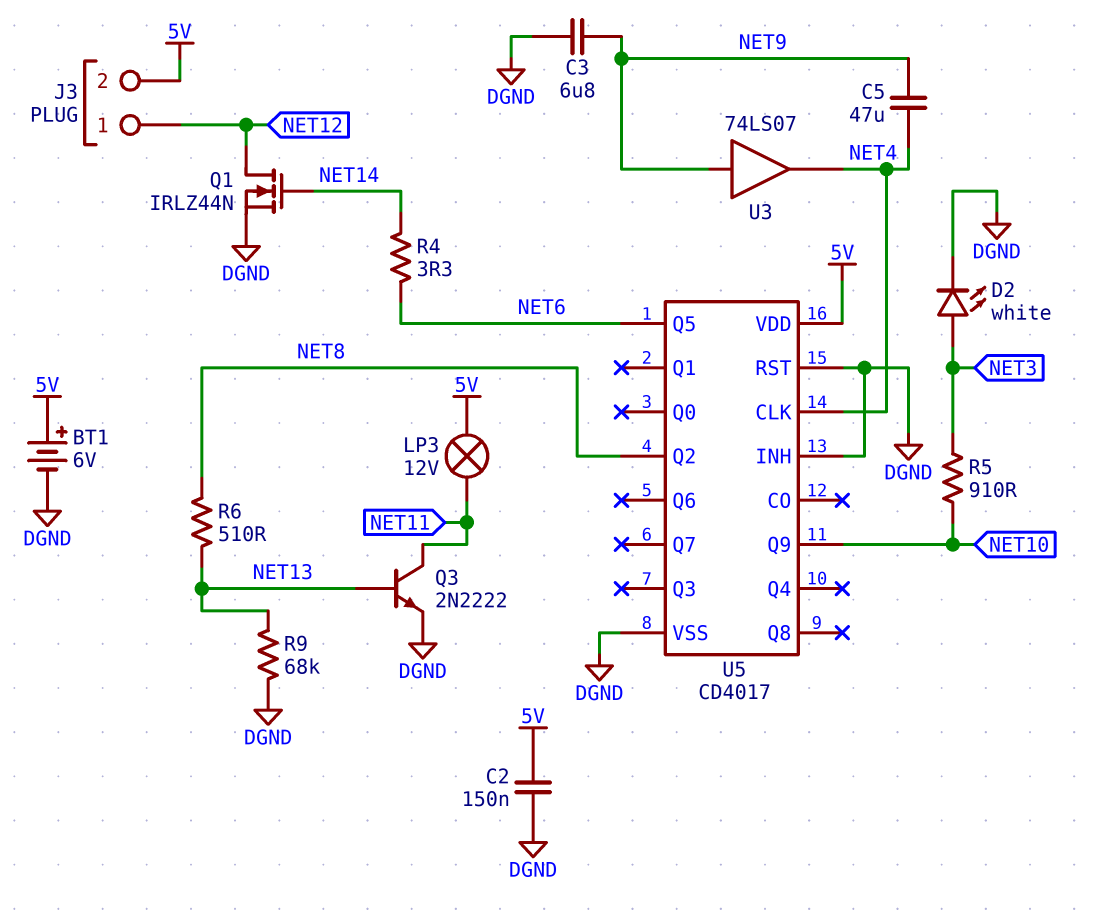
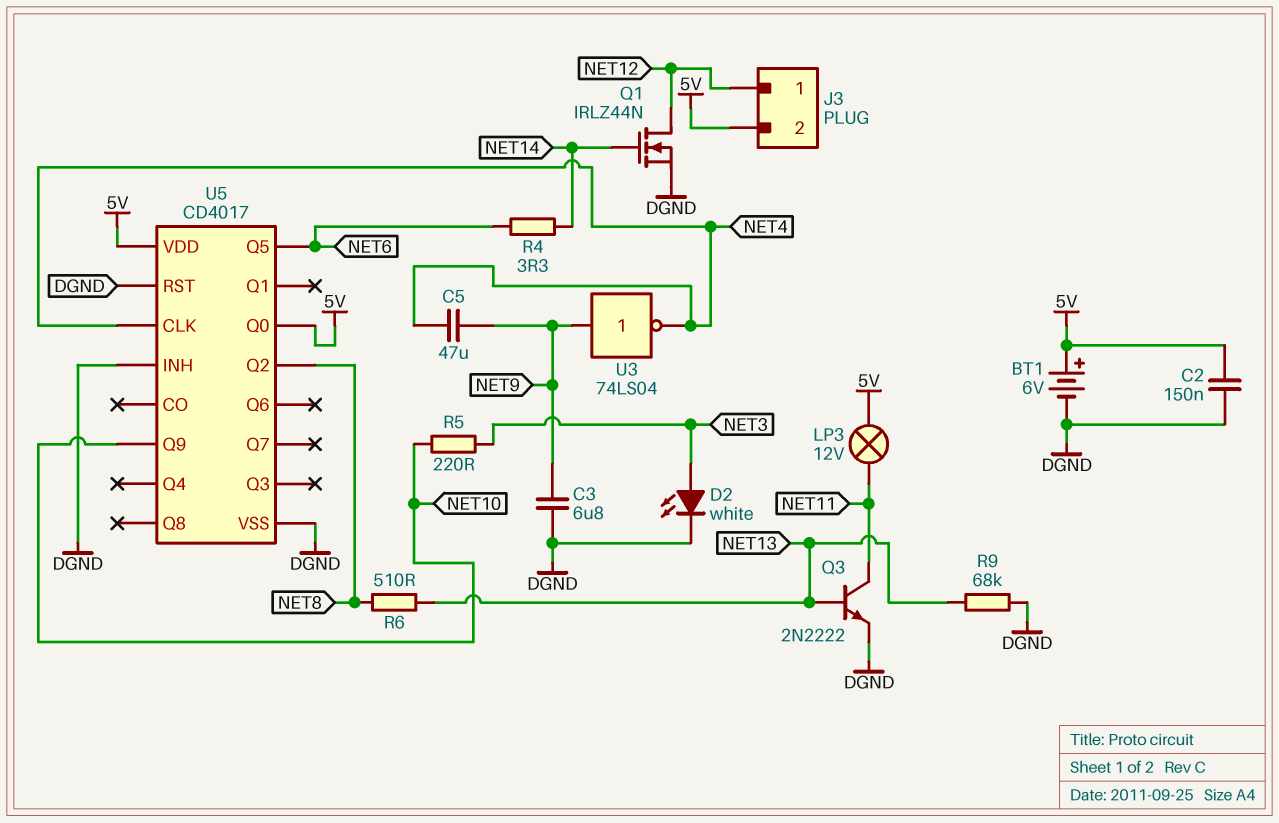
R5: 910 (NET3, NET10) -> 220 (NET3, NET10)
U3: buffer 74LS07 (in NET9, out NET4) -> NOT 74LS04 (in NET9, out NET4)
U5 pin Q0: none -> 5V

